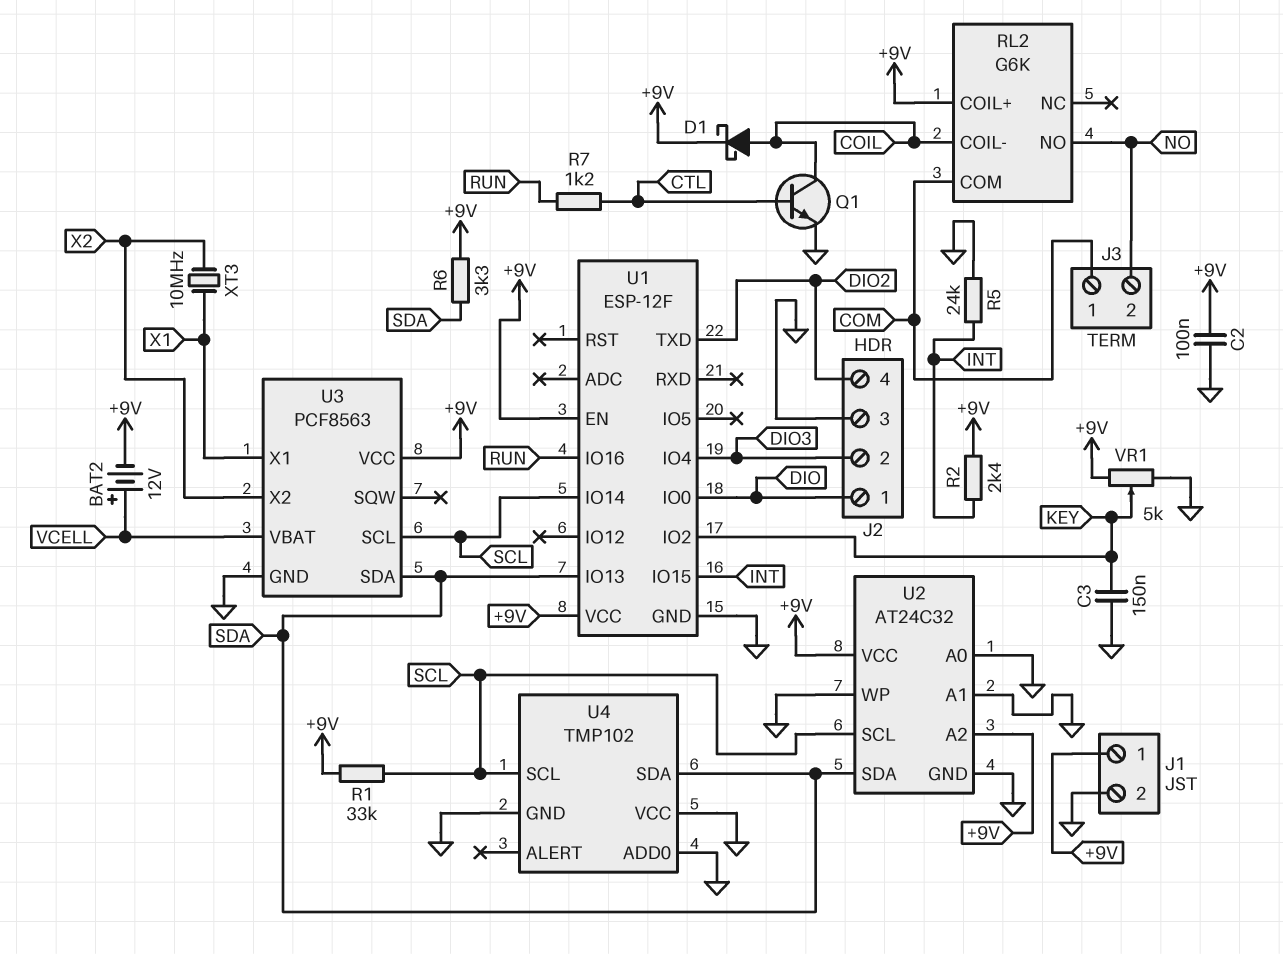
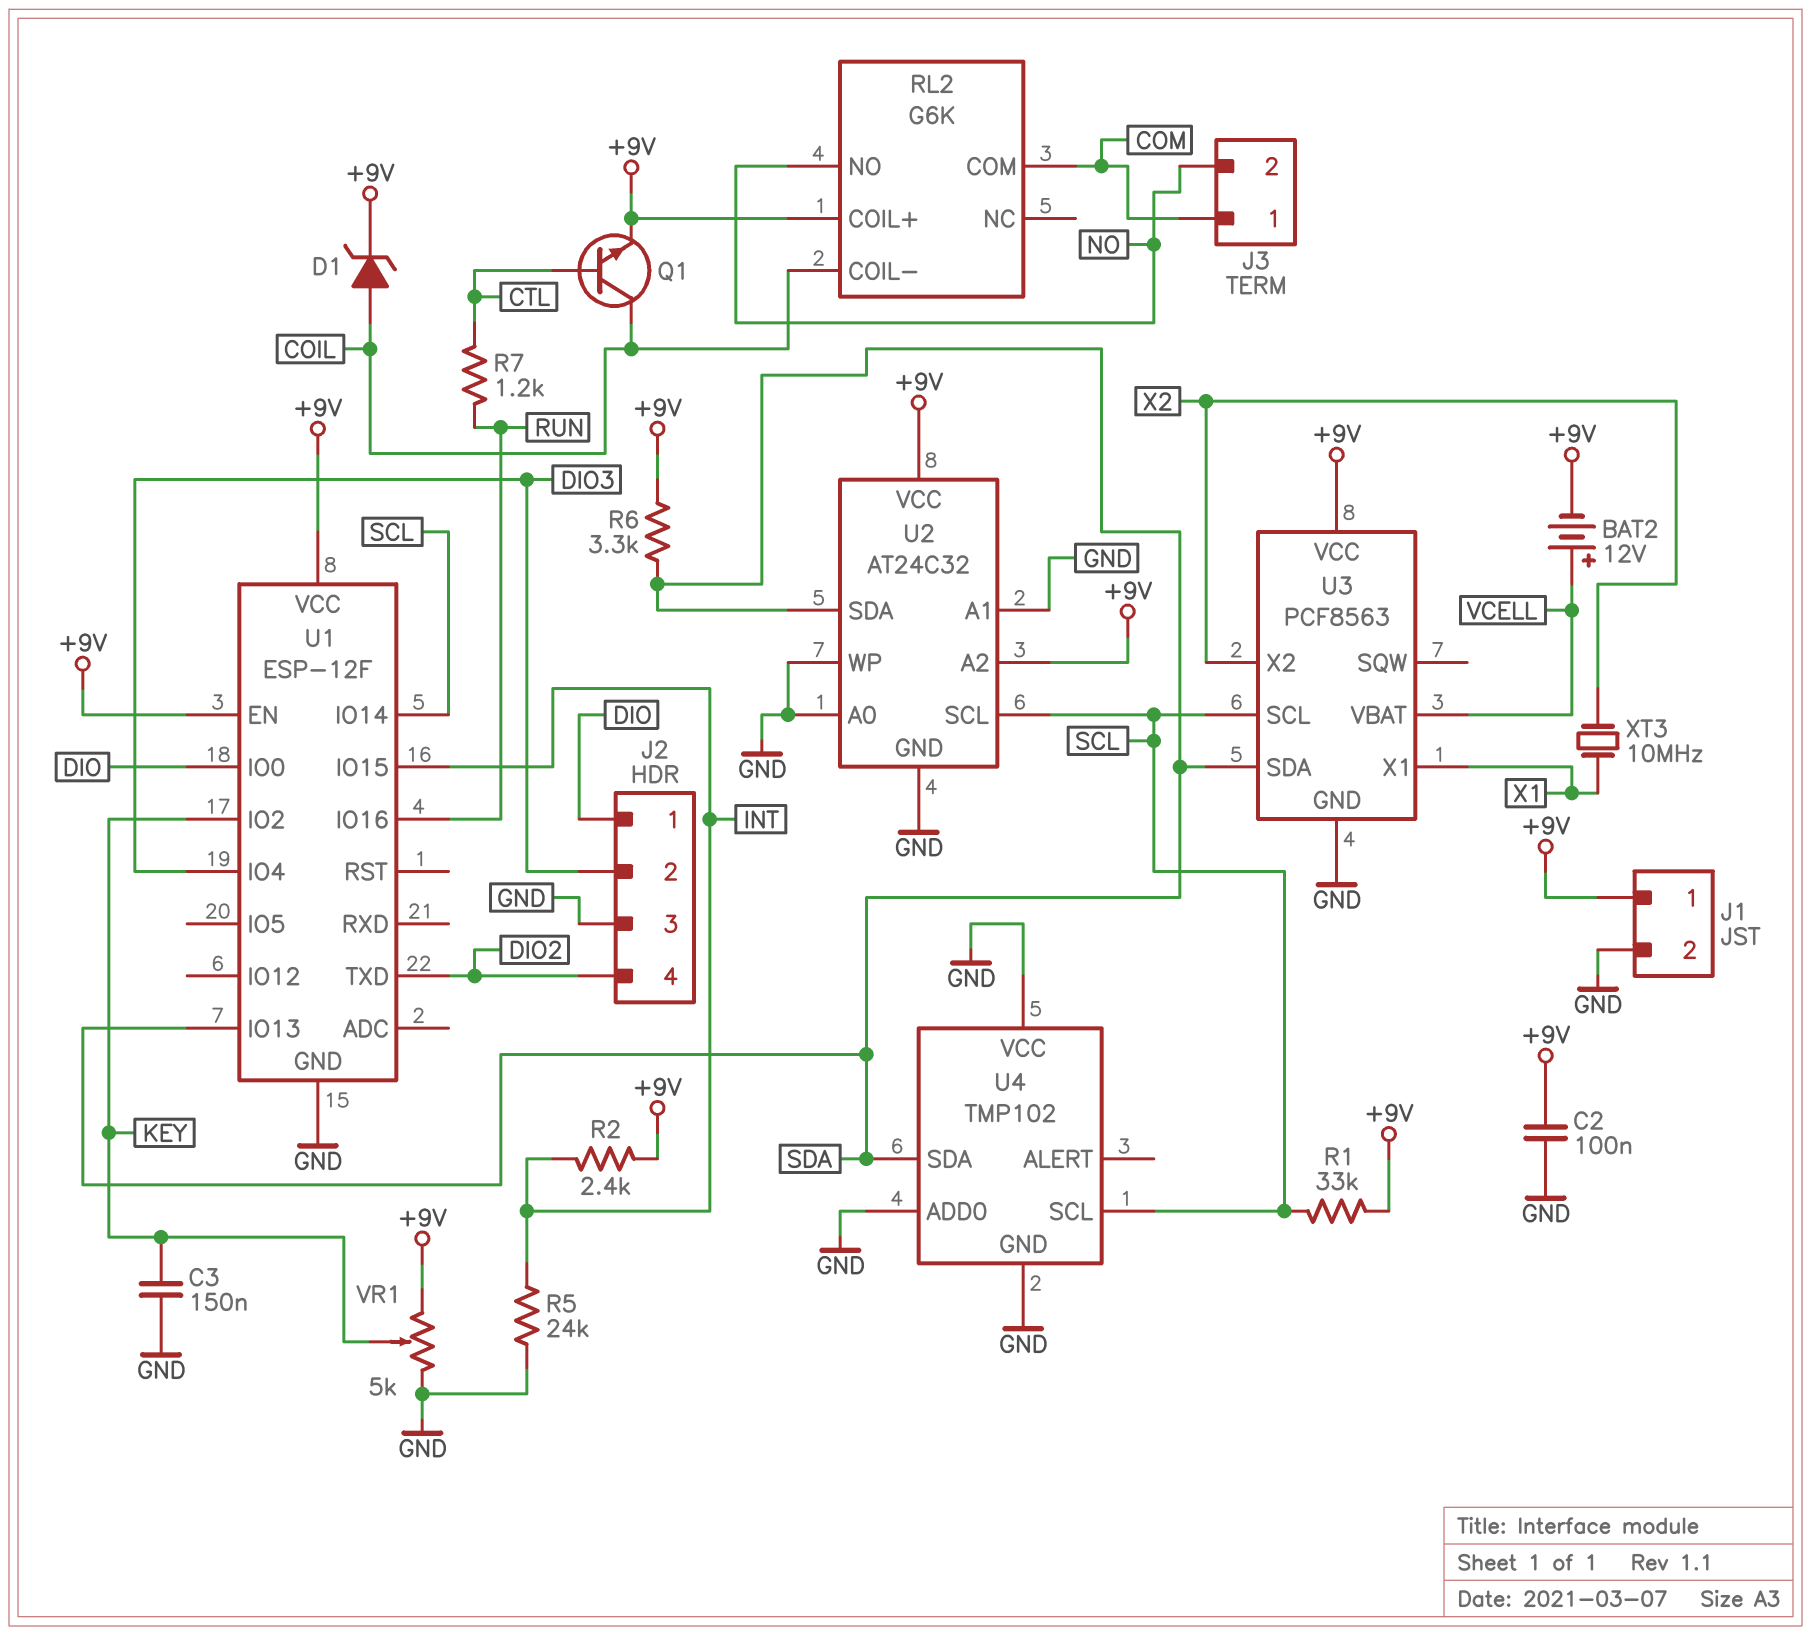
D1: schottky (A COIL, K +9V) -> zener (A COIL, K +9V)
Q1: NPN (B CTL, C COIL, E GND) -> NPN (B CTL, C COIL, E +9V)

